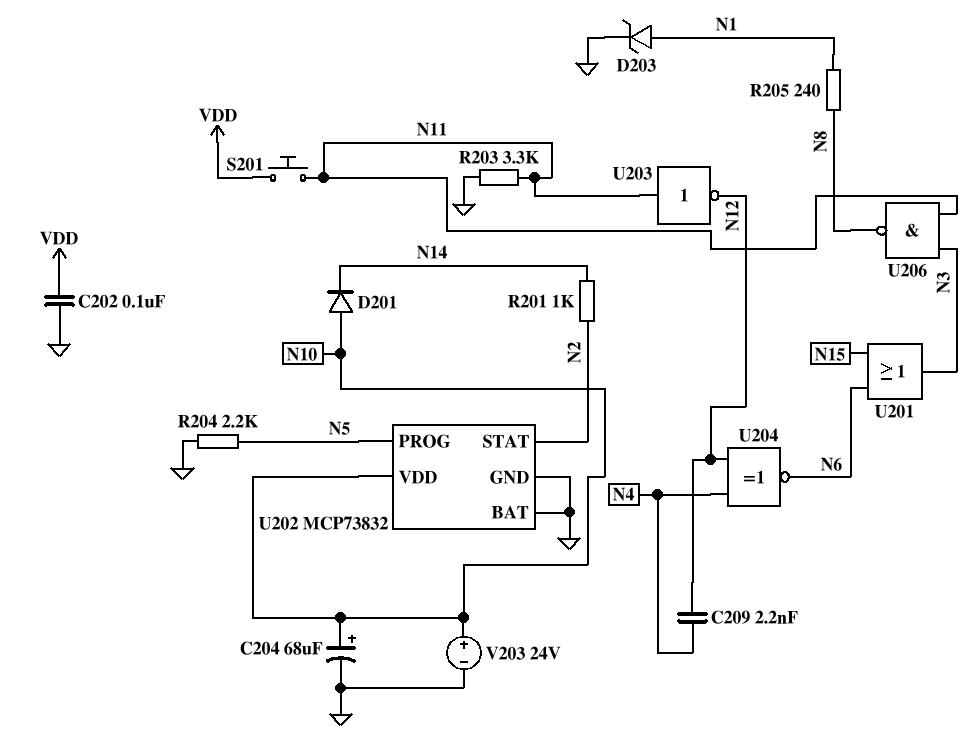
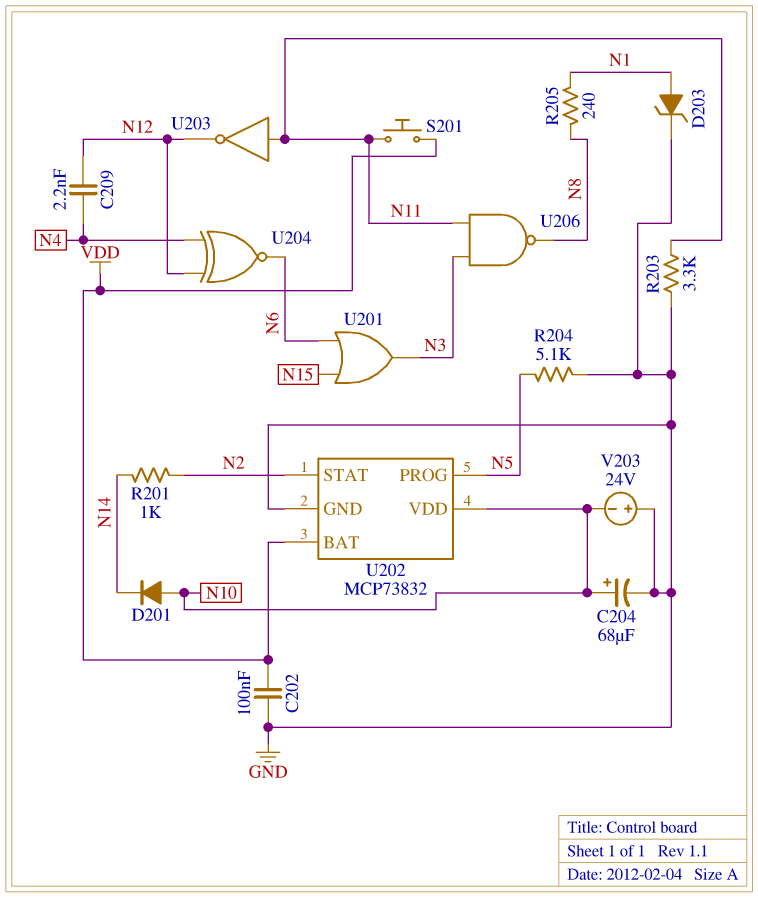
R204: 2.2k (GND, N5) -> 5.1k (GND, N5)
U202 pin BAT: GND -> VDD
V203: 24V (plus N10, minus GND) -> 24V (plus GND, minus N10)

